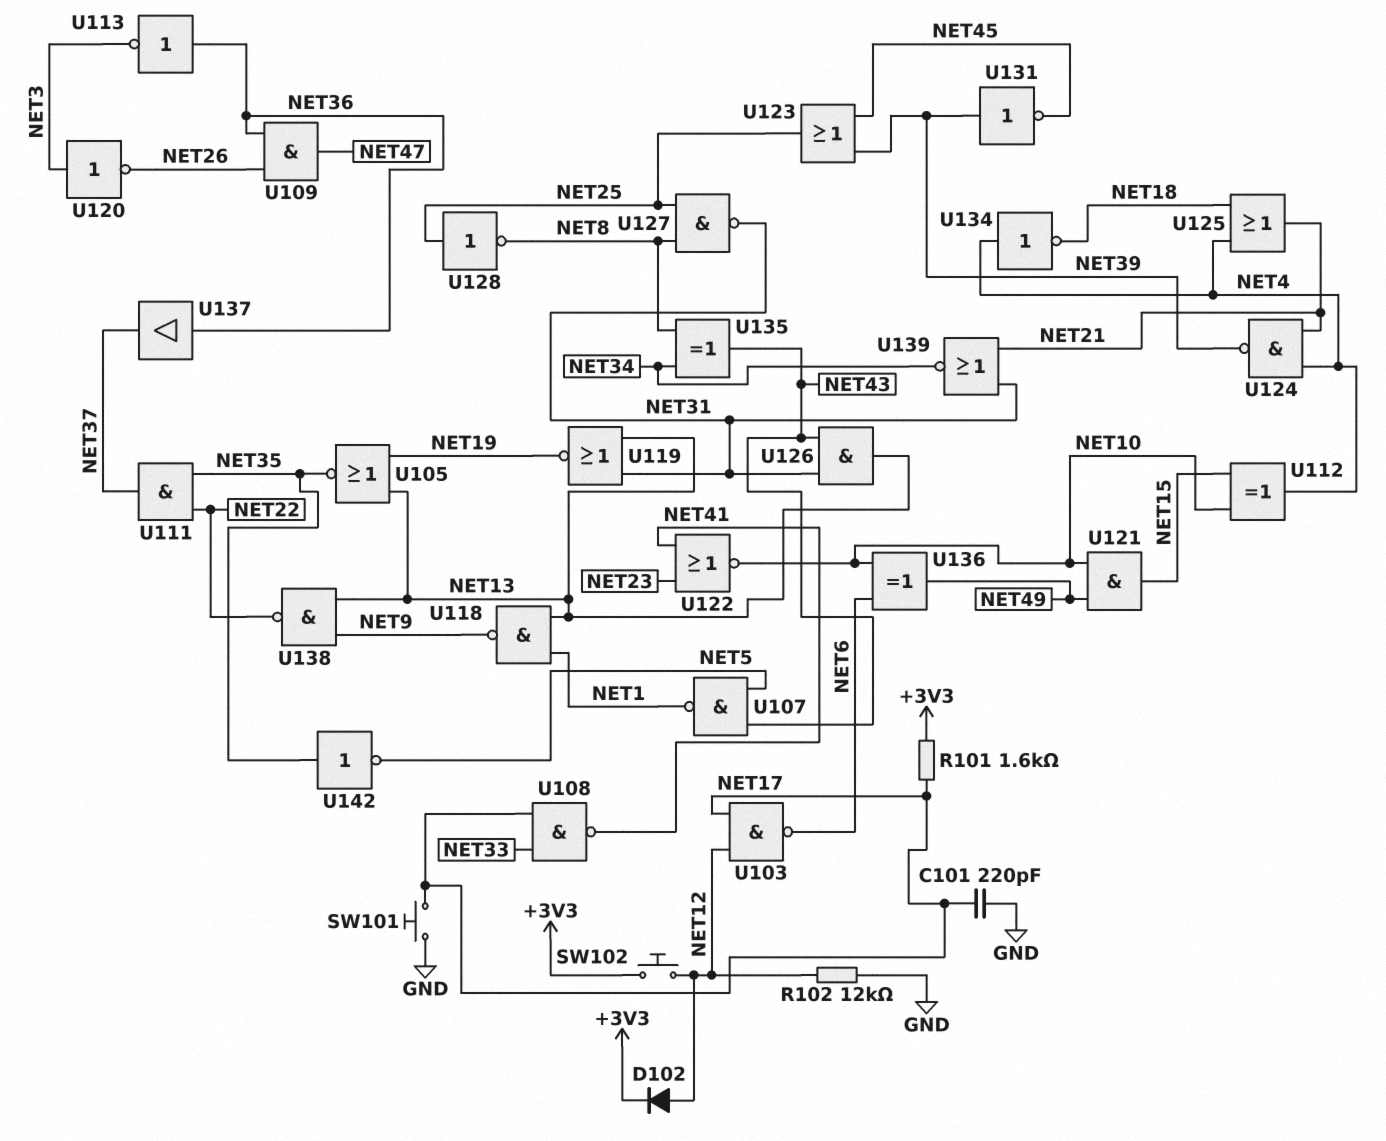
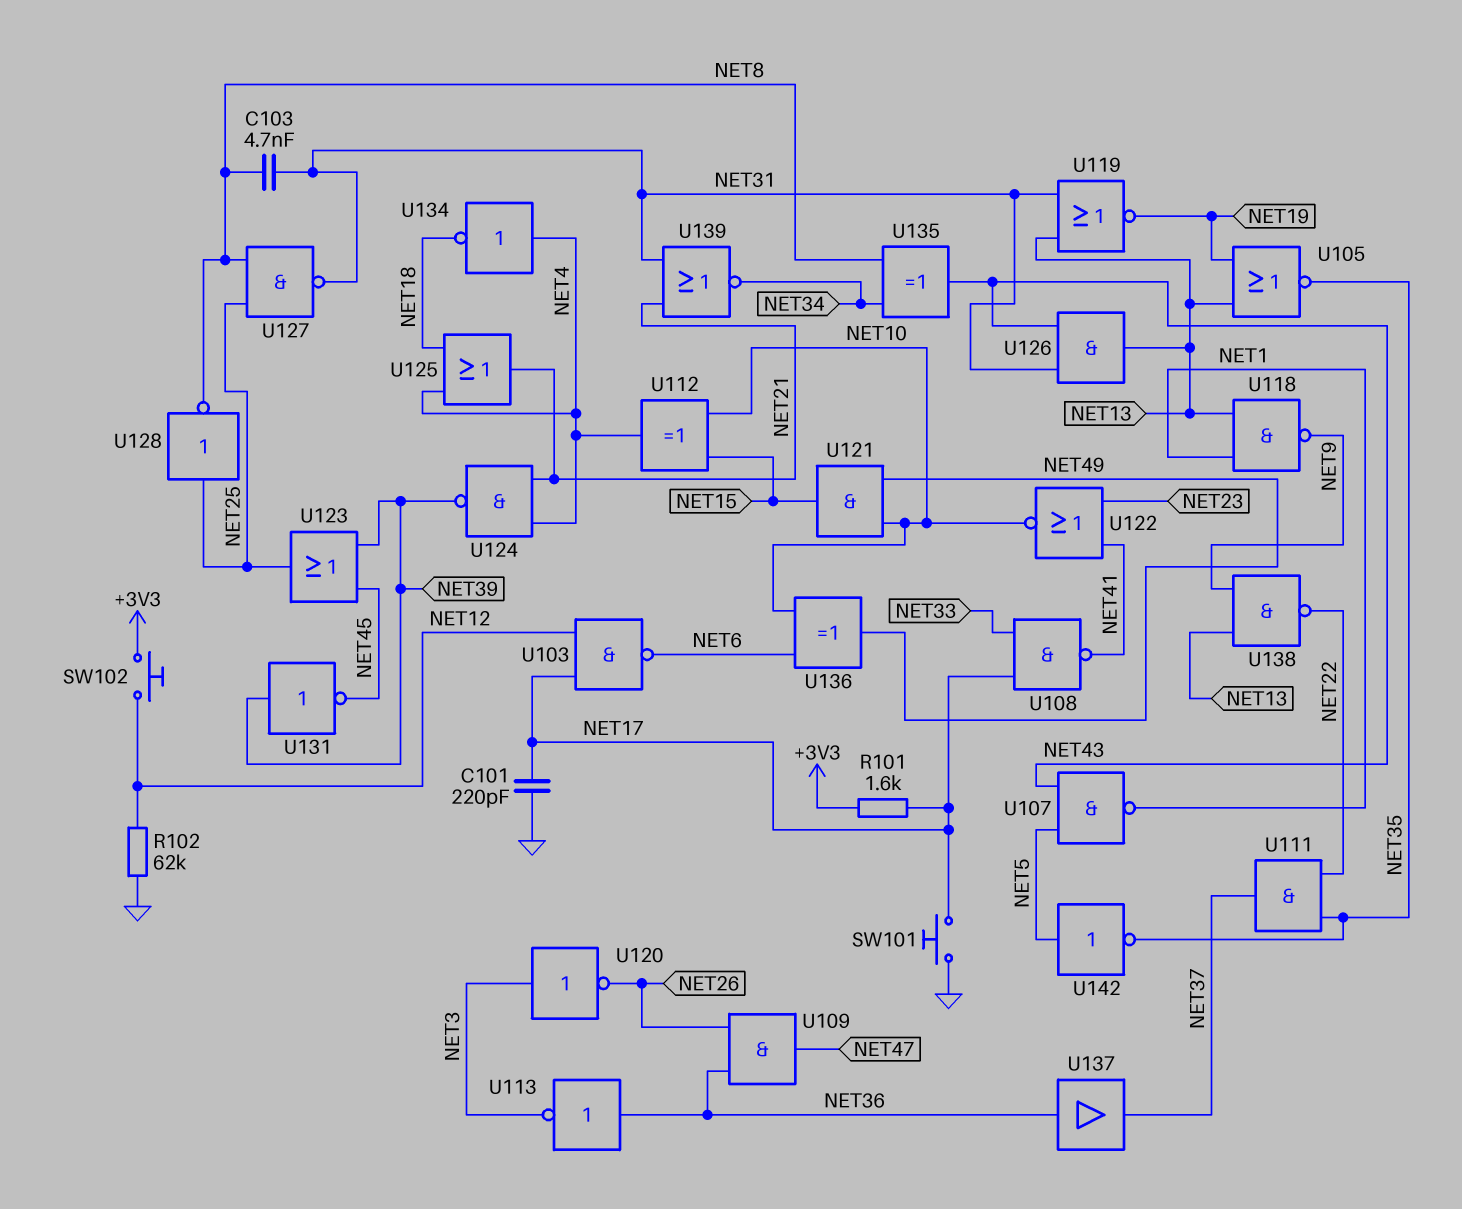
C103: none -> 4.7nF (NET8, NET31)
D102: diode (A NET12, K +3V3) -> none
R102: 12k (GND, NET12) -> 62k (GND, NET12)
U142: NOT (in NET35, out NET5) -> NOT (in NET5, out NET35)

